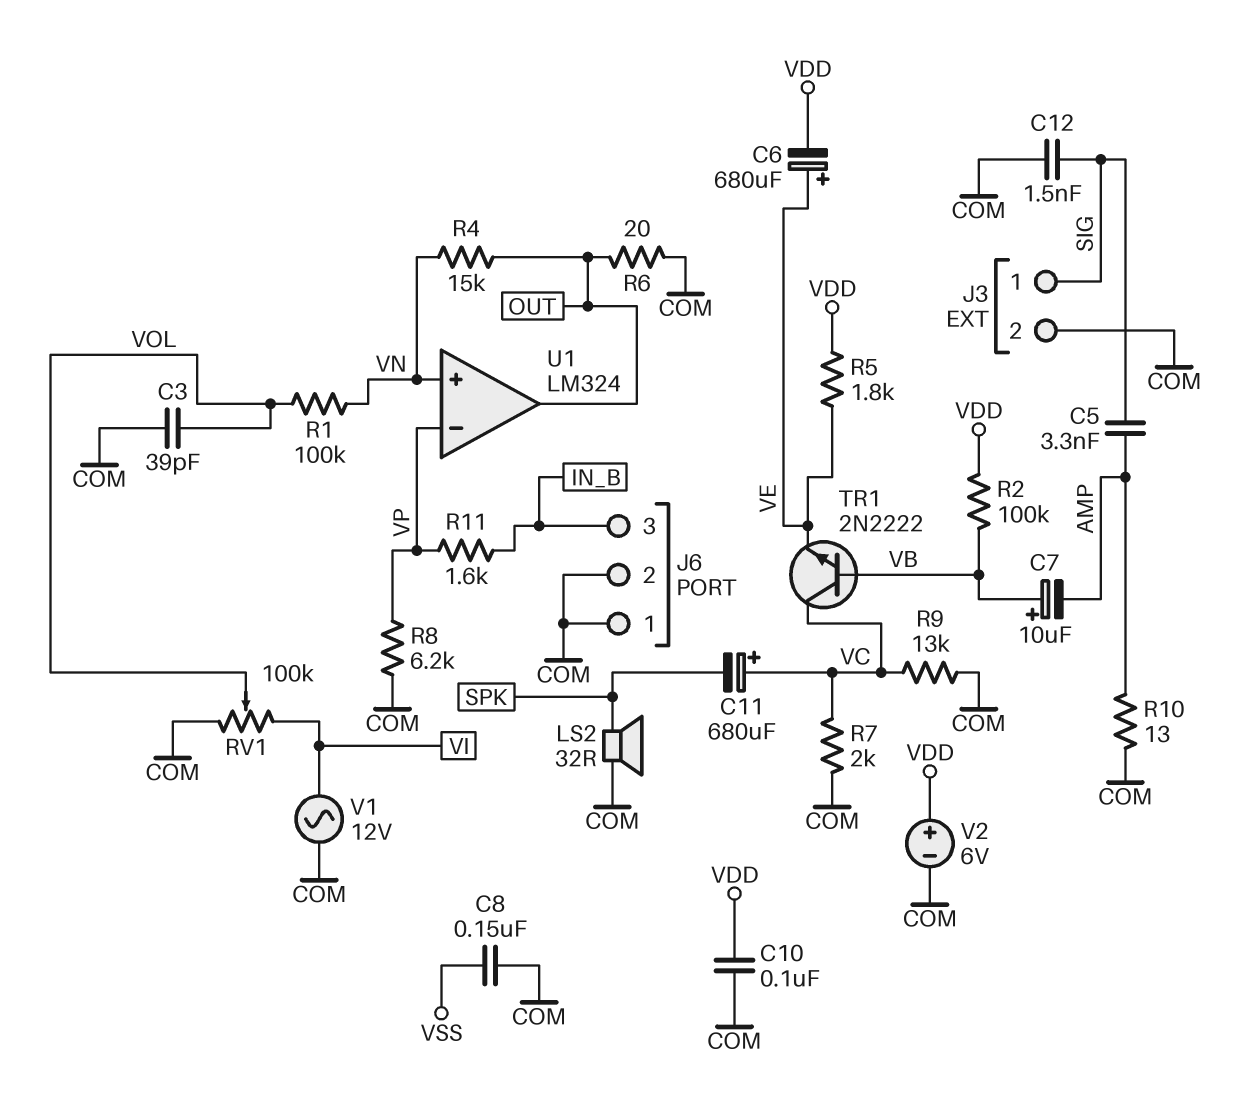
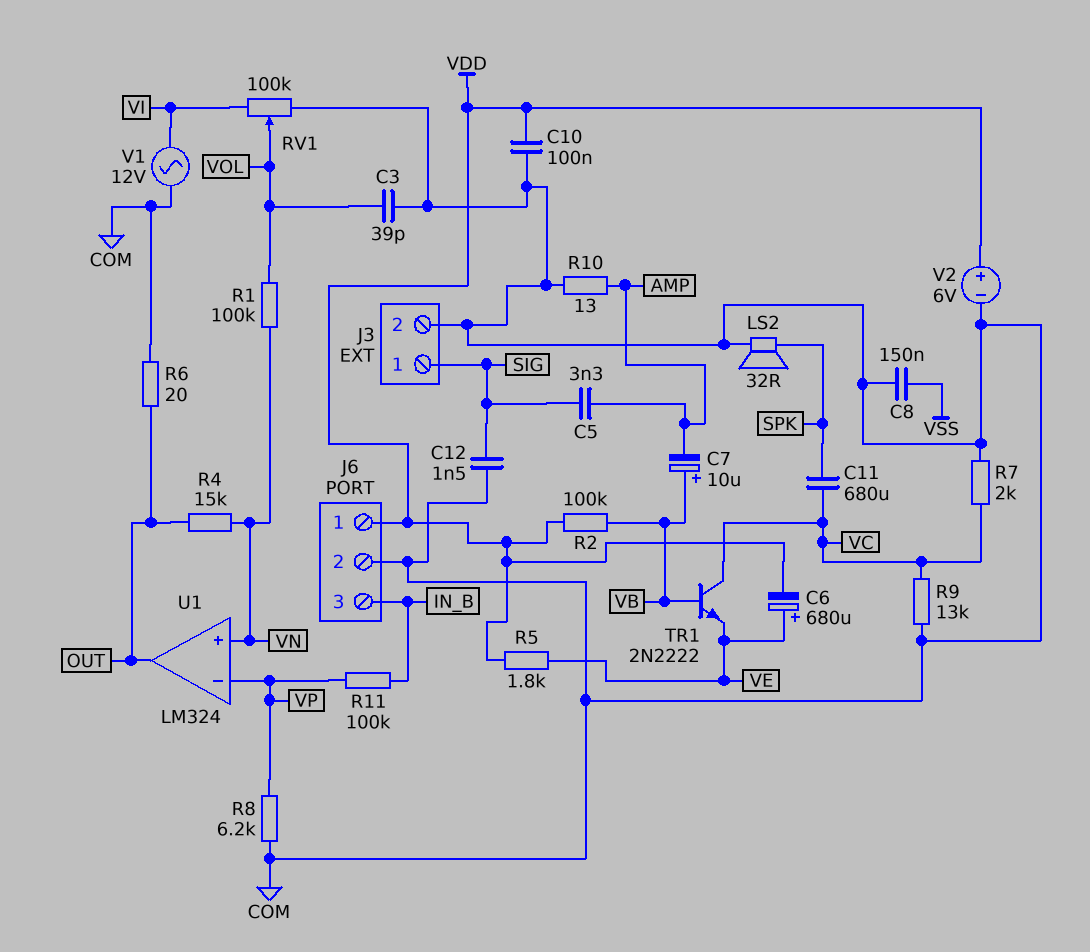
C11: 680uF (plus VC, minus SPK) -> 680uF (SPK, VC)
J6 pin 1: COM -> VDD
R11: 1.6k (IN_B, VP) -> 100k (IN_B, VP)

